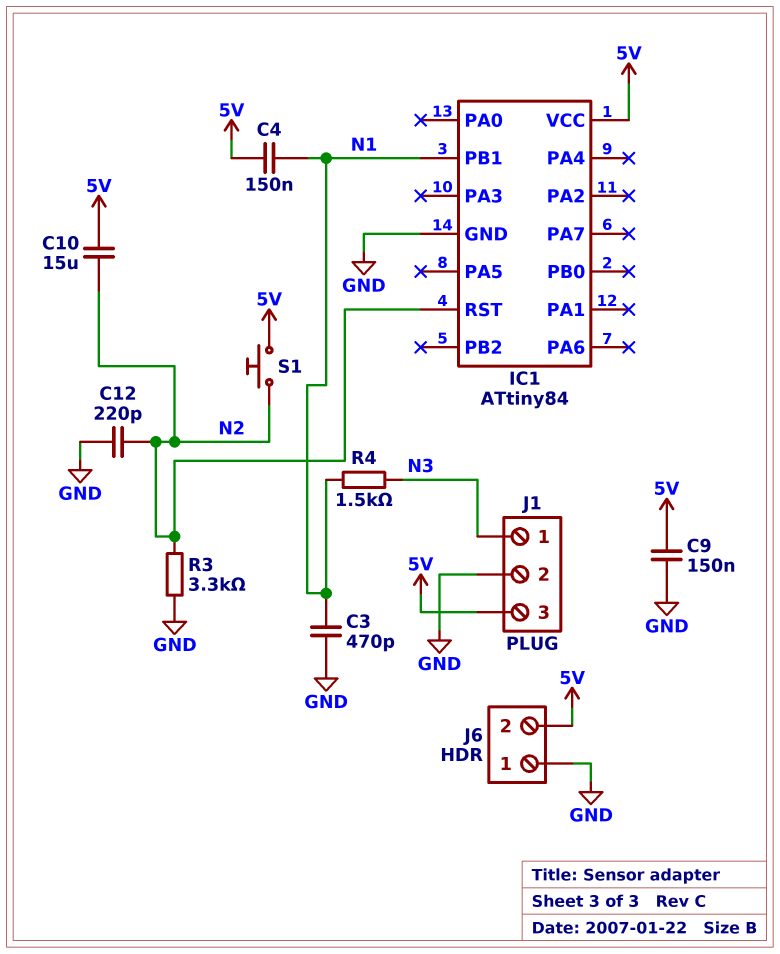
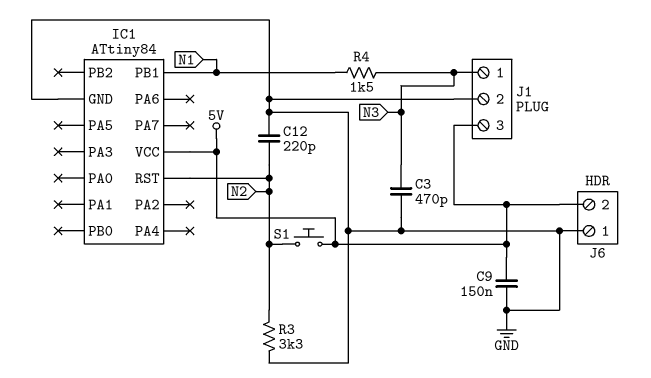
C3: 470pF (GND, N1) -> 470pF (GND, N3)
C4: 150nF (5V, N1) -> none
C10: 15uF (5V, N2) -> none

